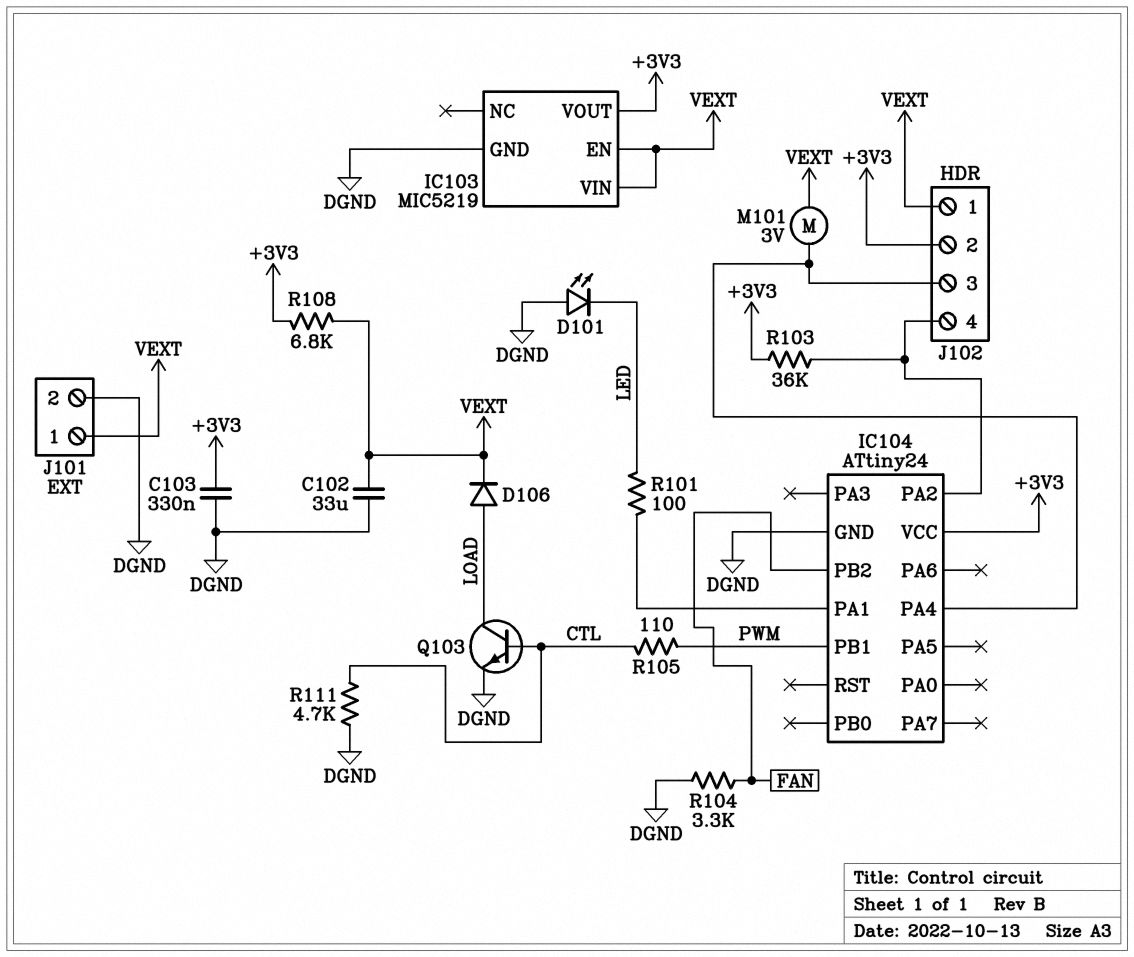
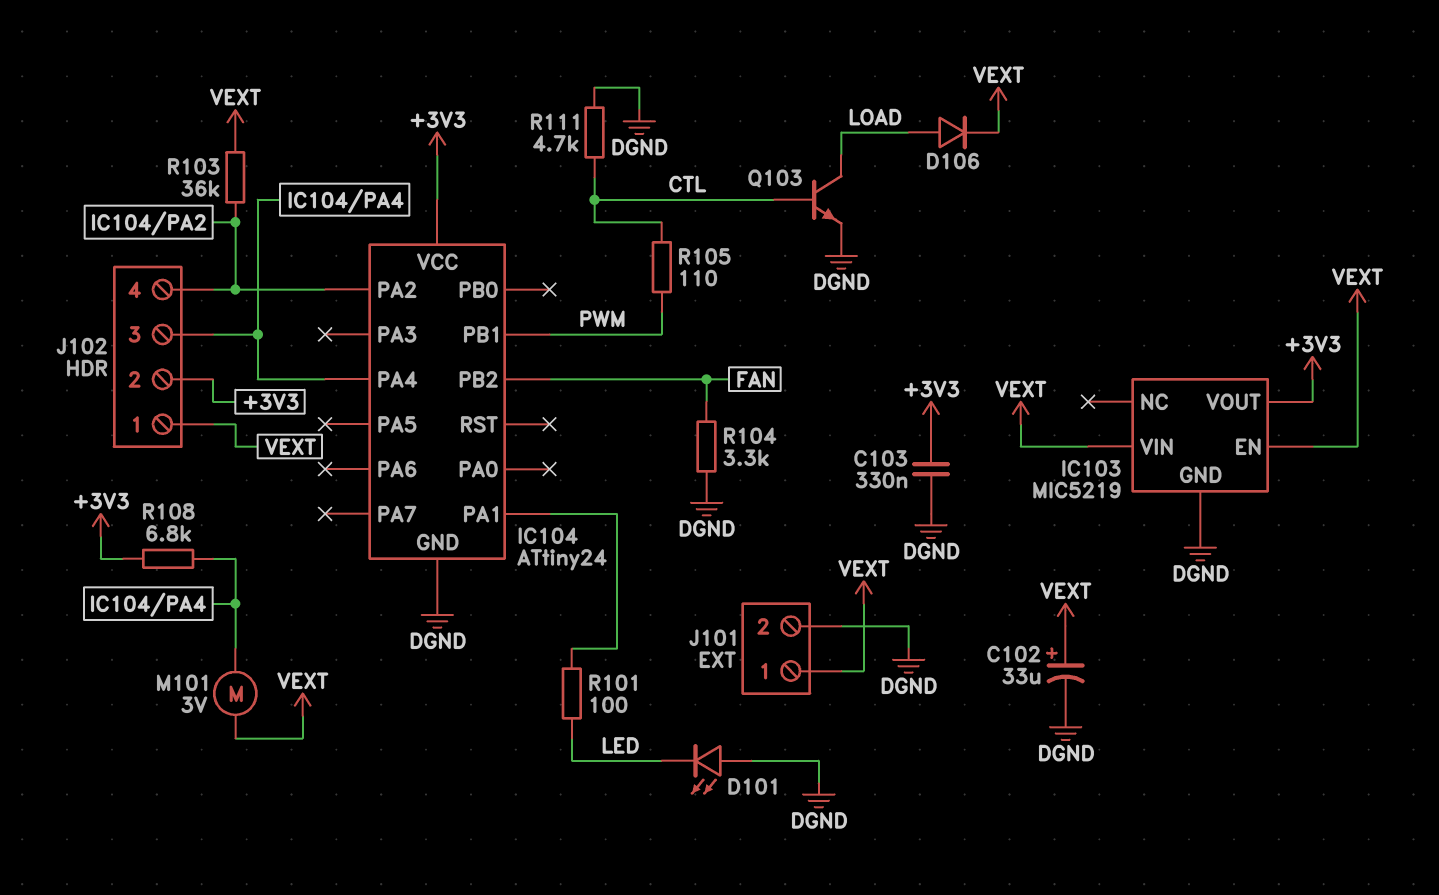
C102: 33uF (DGND, VEXT) -> 33uF (plus VEXT, minus DGND)
R103: 36k (+3V3, IC104/PA2) -> 36k (IC104/PA2, VEXT)
R108: 6.8k (+3V3, VEXT) -> 6.8k (+3V3, IC104/PA4)

